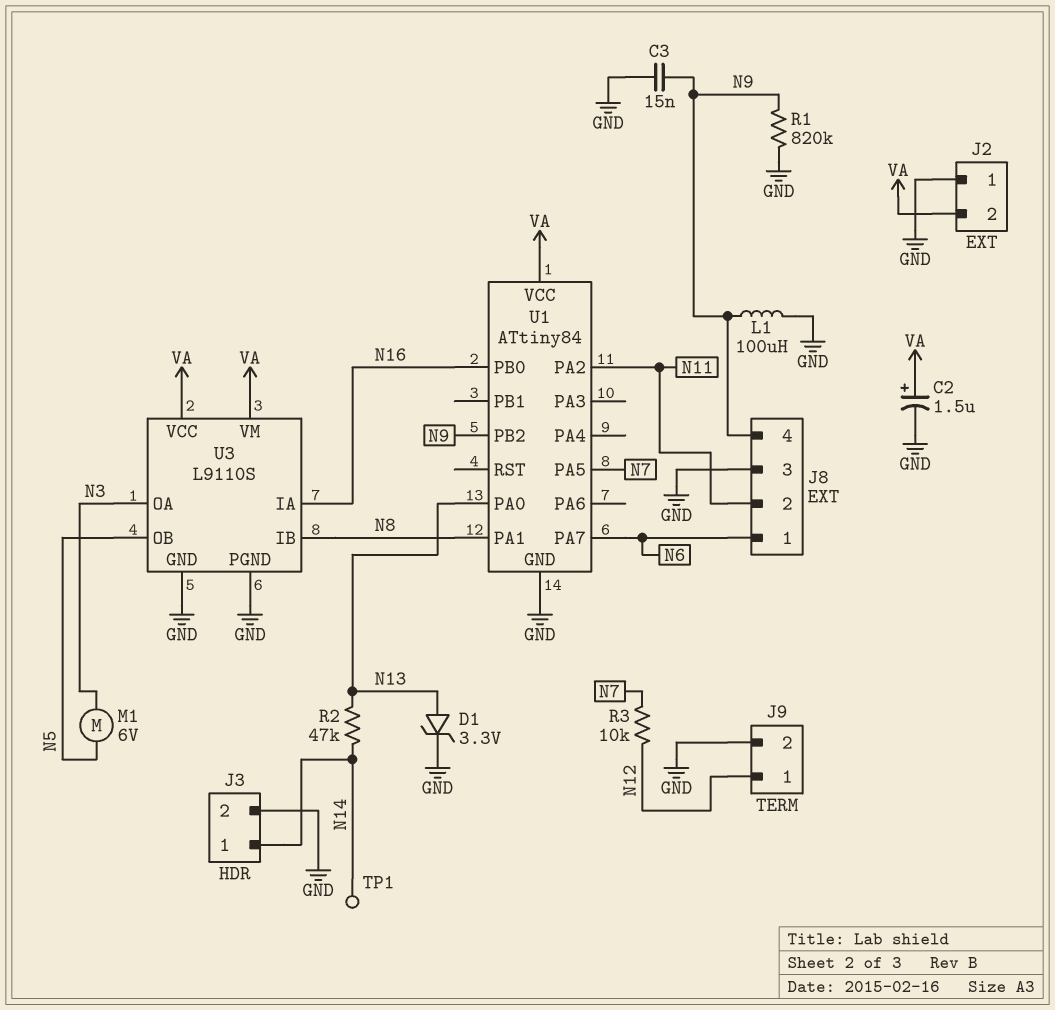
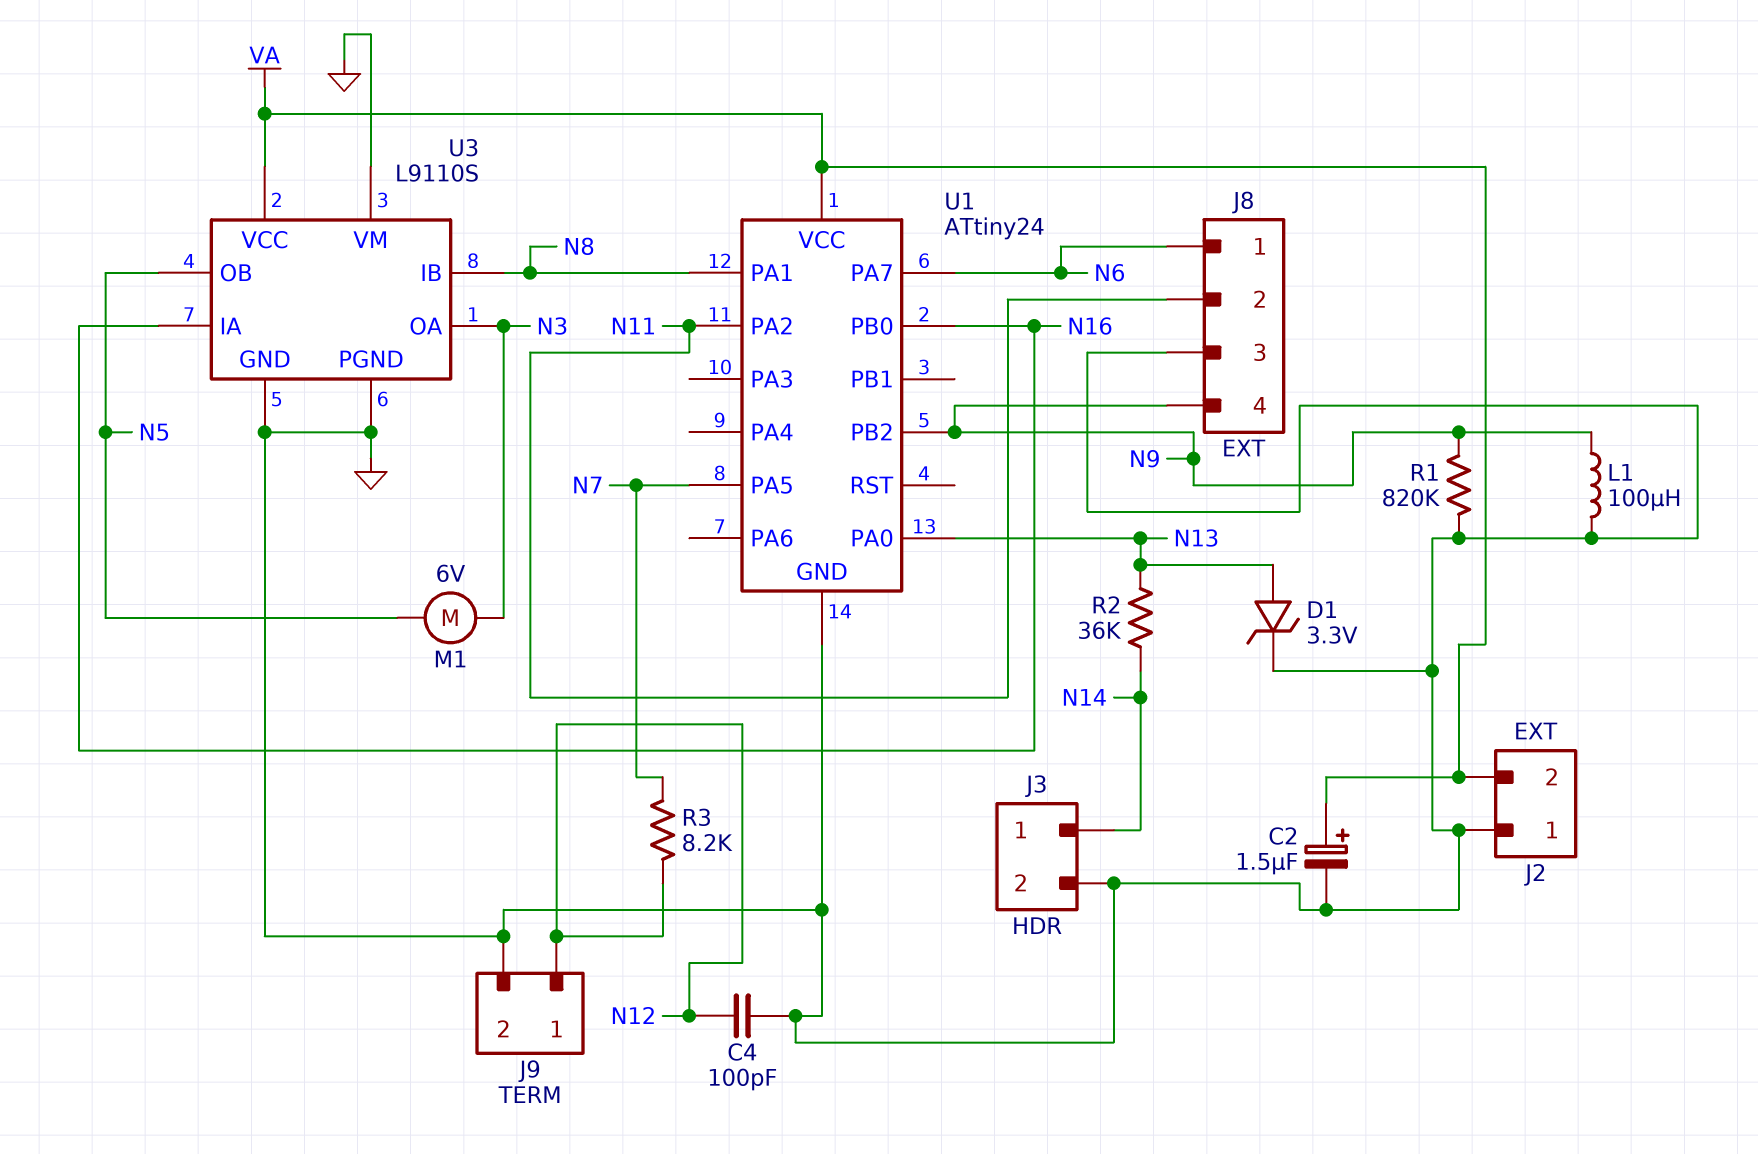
C3: 15nF (GND, N9) -> none
C4: none -> 100pF (GND, N12)
R2: 47k (N13, N14) -> 36k (N13, N14)
R3: 10k (N7, N12) -> 8.2k (N7, N12)
TP1: test point (N14) -> none
U1: ATtiny84 -> ATtiny24
U3 pin VM: VA -> GND

